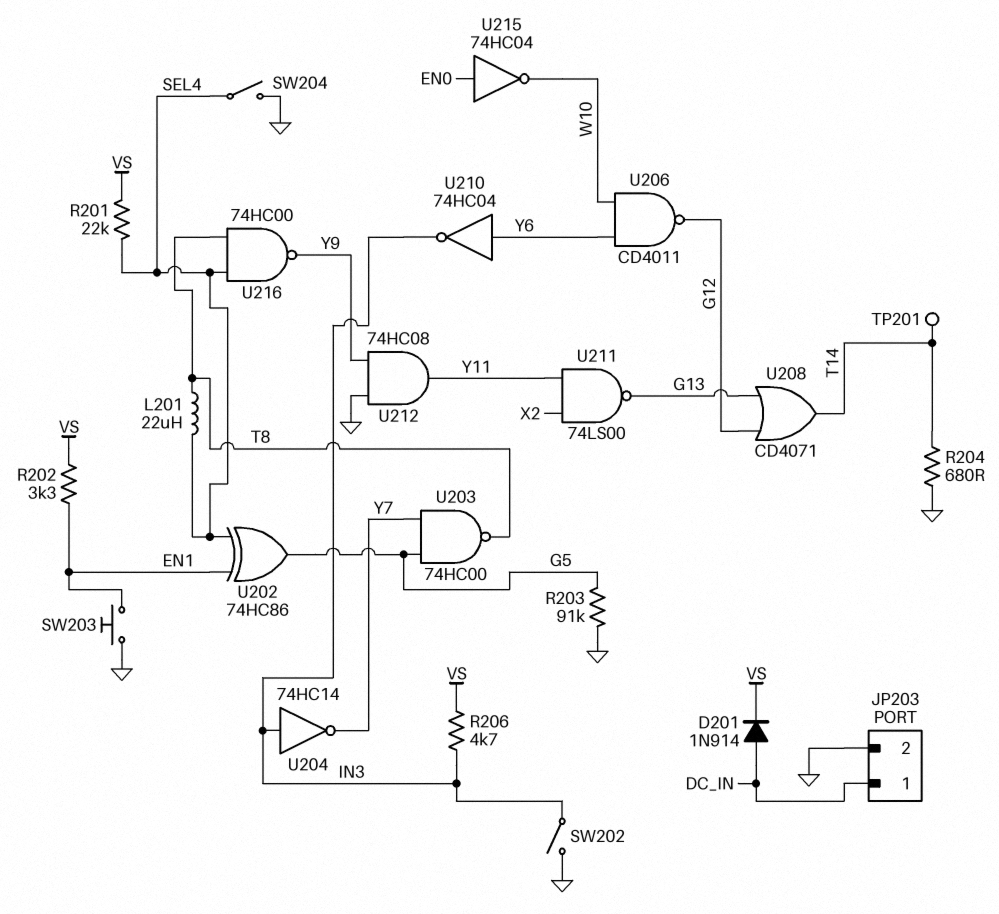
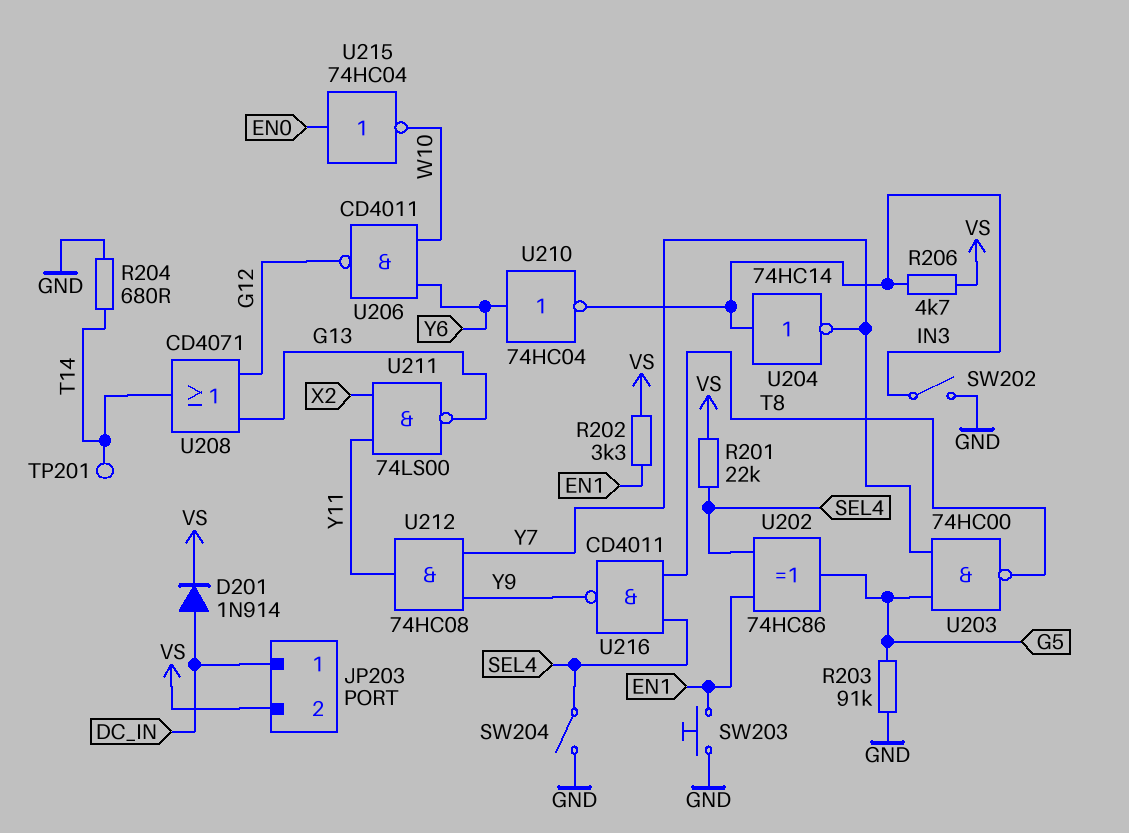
JP203 pin 2: GND -> VS
L201: 22uH (SEL4, T8) -> none
U212: AND 74HC08 (in GND, in Y9, out Y11) -> AND 74HC08 (in Y7, in Y9, out Y11)
U216: NAND 74HC00 (in SEL4, in T8, out Y9) -> NAND CD4011 (in SEL4, in T8, out Y9)

